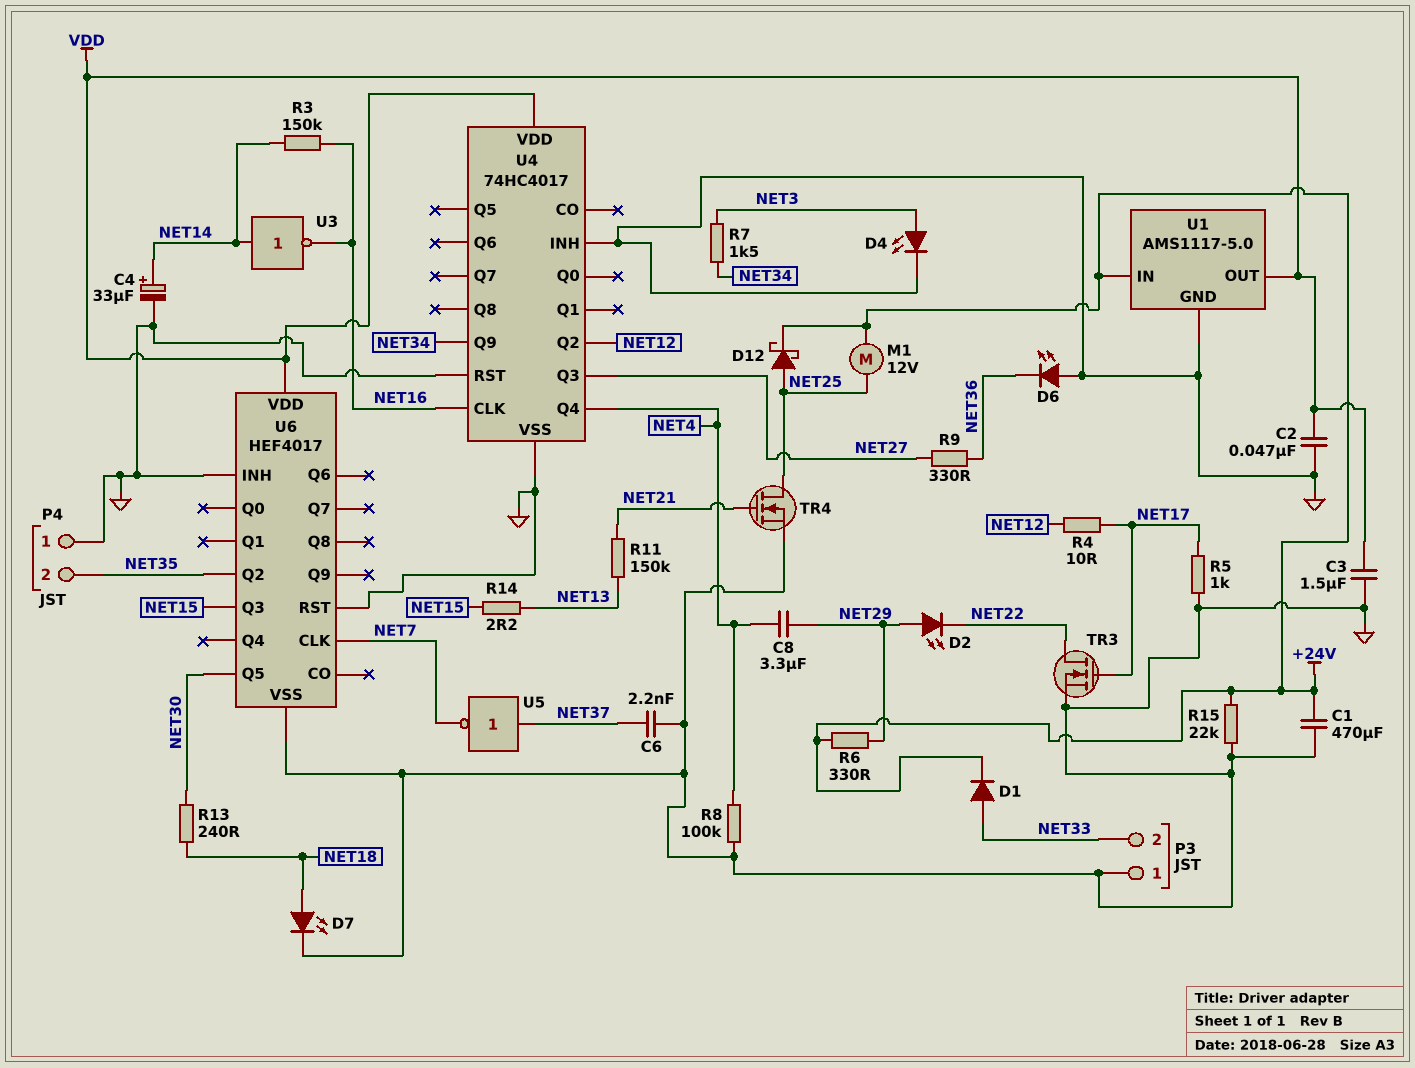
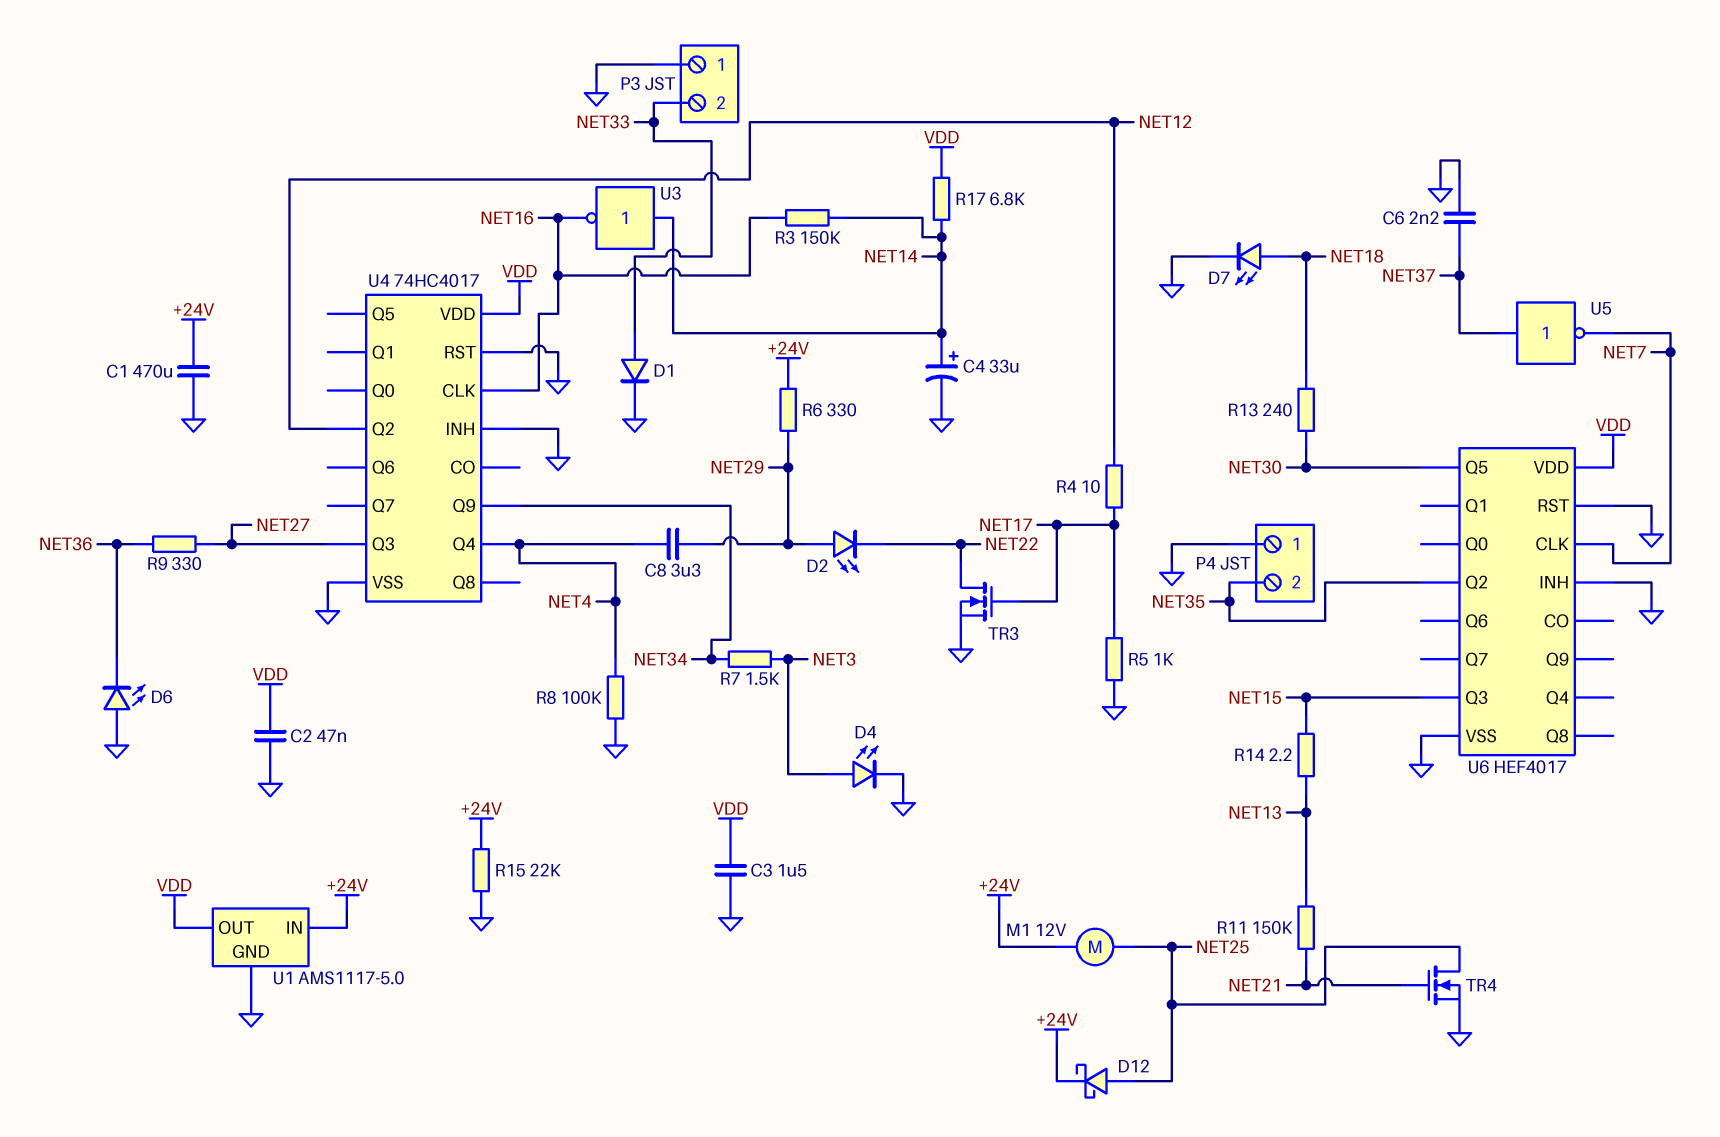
D1: diode (A NET33, K +24V) -> diode (A NET33, K GND)
R17: none -> 6.8k (NET14, VDD)

